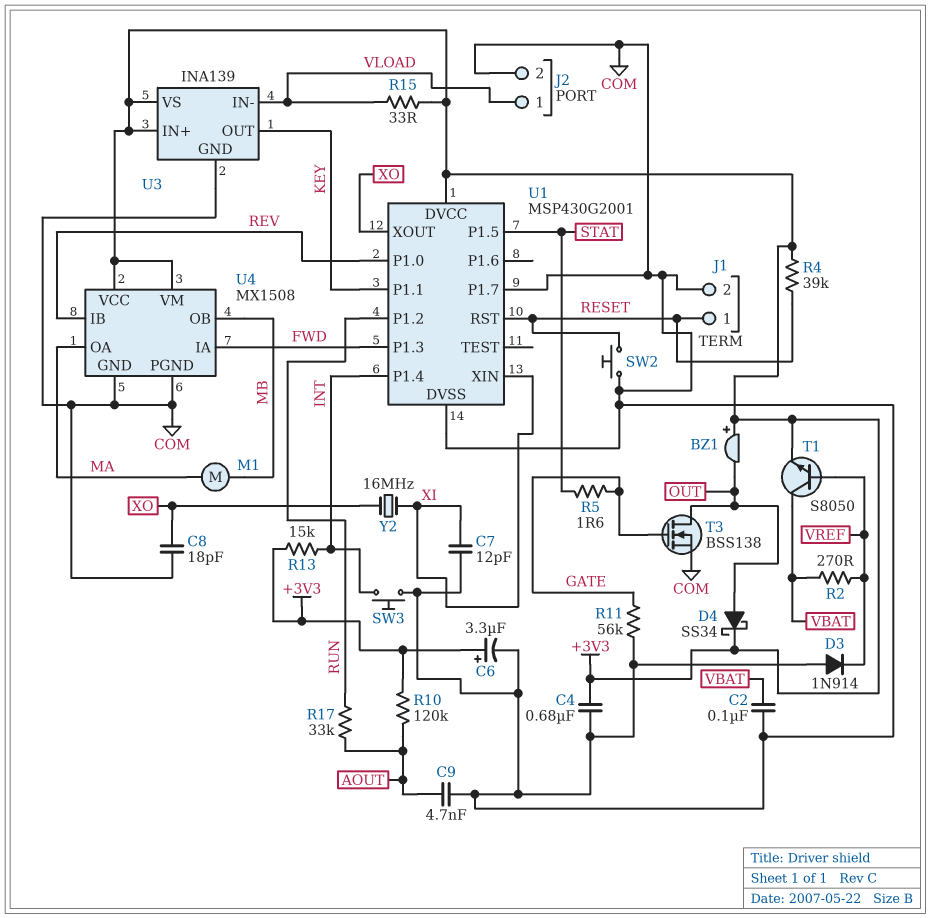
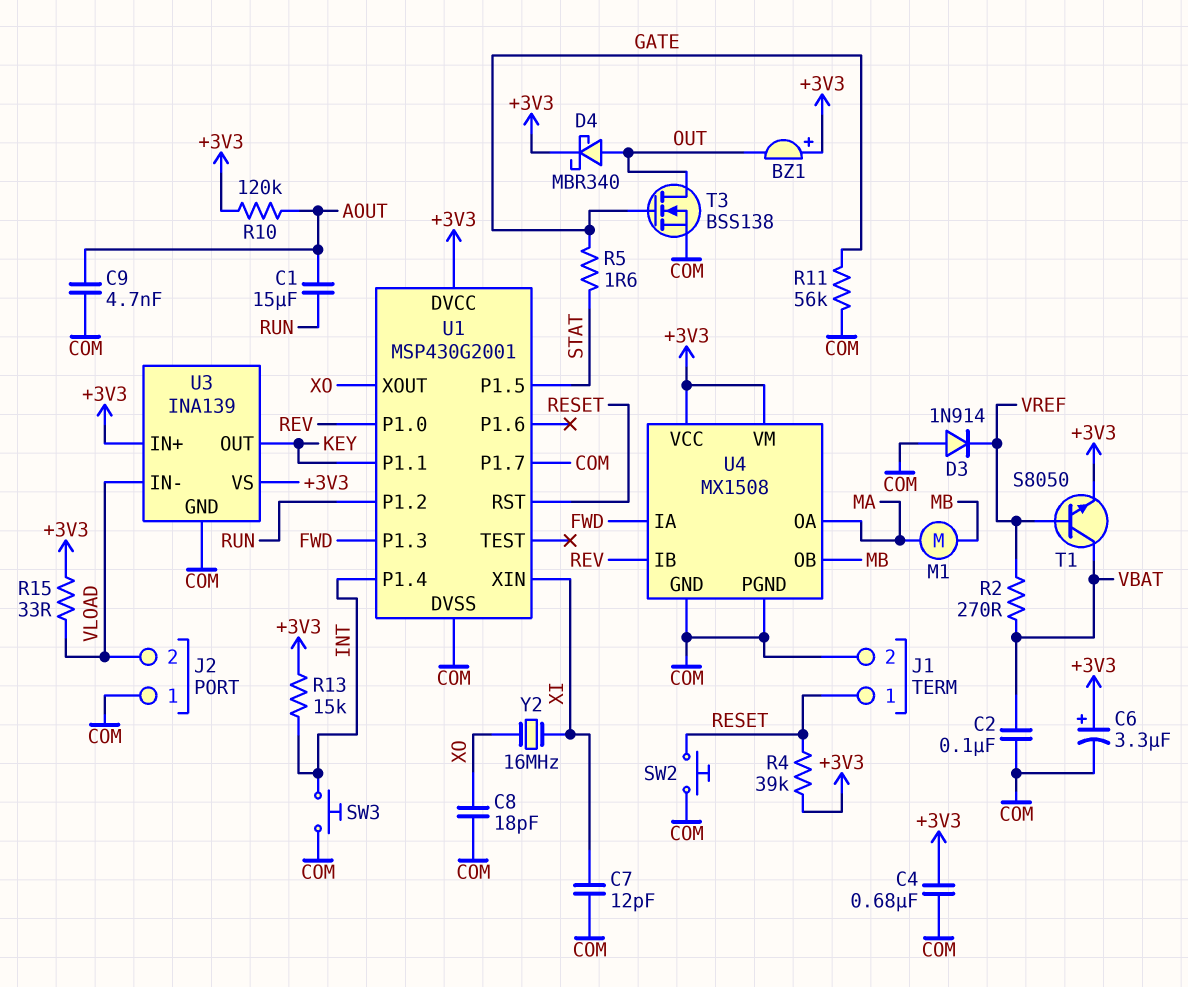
C1: none -> 15uF (AOUT, RUN)
D4: schottky SS34 (A OUT, K +3V3) -> schottky MBR340 (A OUT, K +3V3)
J2 pin 1: VLOAD -> COM
J2 pin 2: COM -> VLOAD
R17: 33k (AOUT, RUN) -> none

